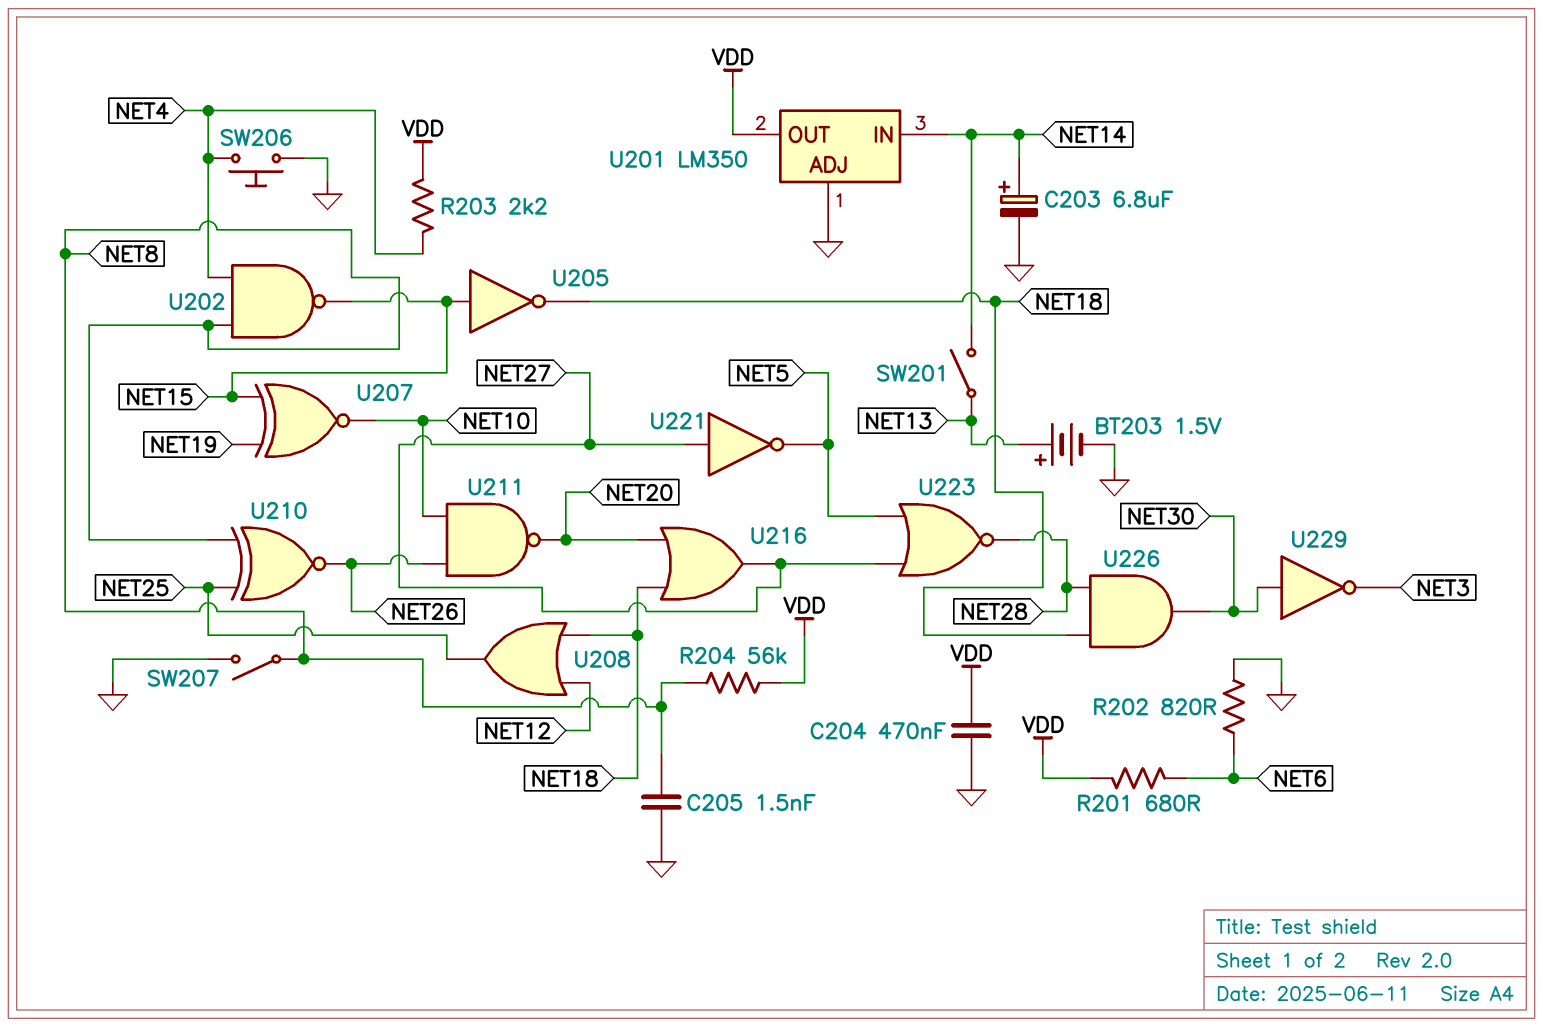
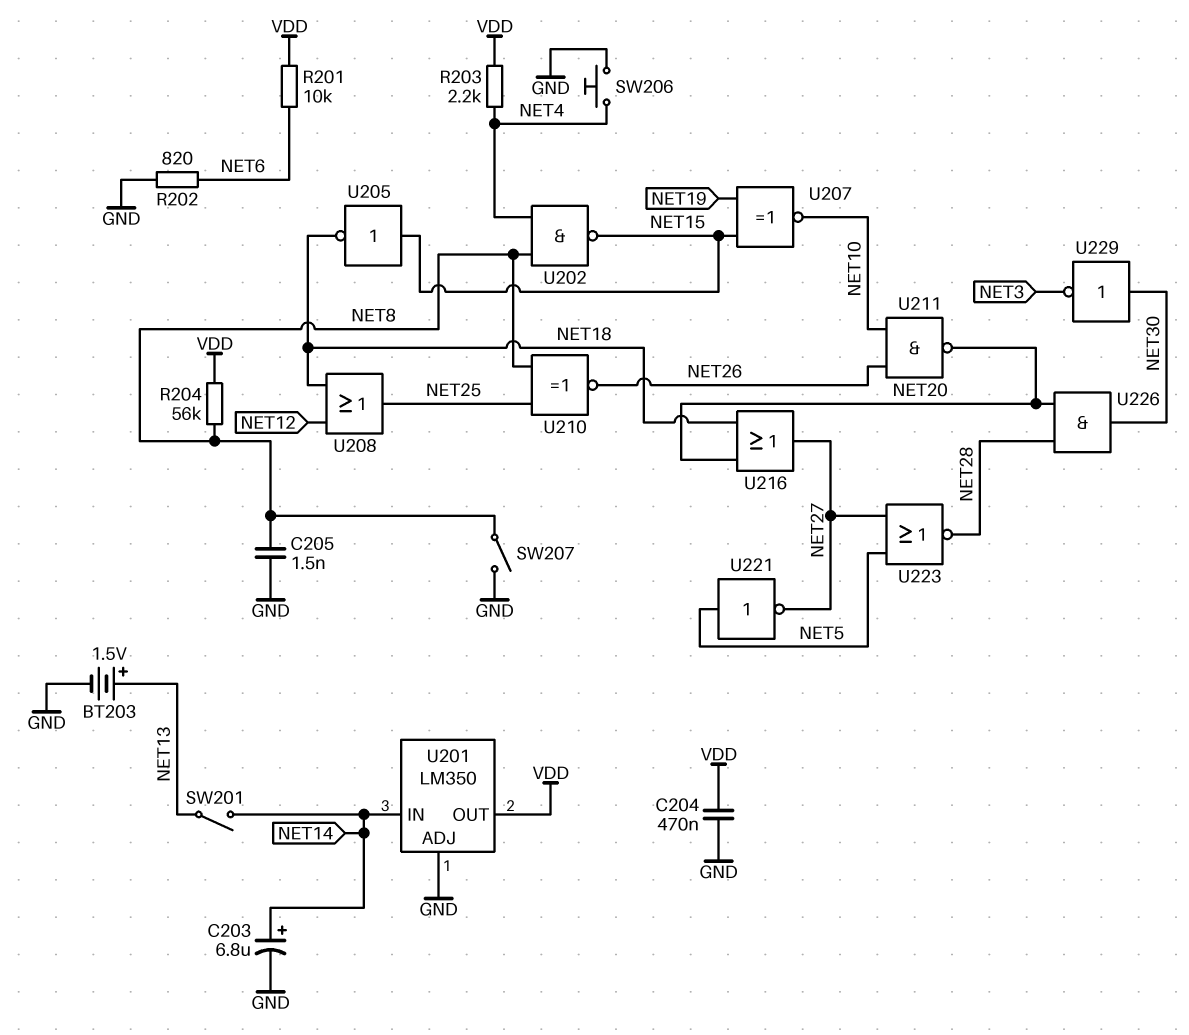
R201: 680 (NET6, VDD) -> 10k (NET6, VDD)
U221: NOT (in NET27, out NET5) -> NOT (in NET5, out NET27)
U226: AND (in NET18, in NET28, out NET30) -> AND (in NET20, in NET28, out NET30)

